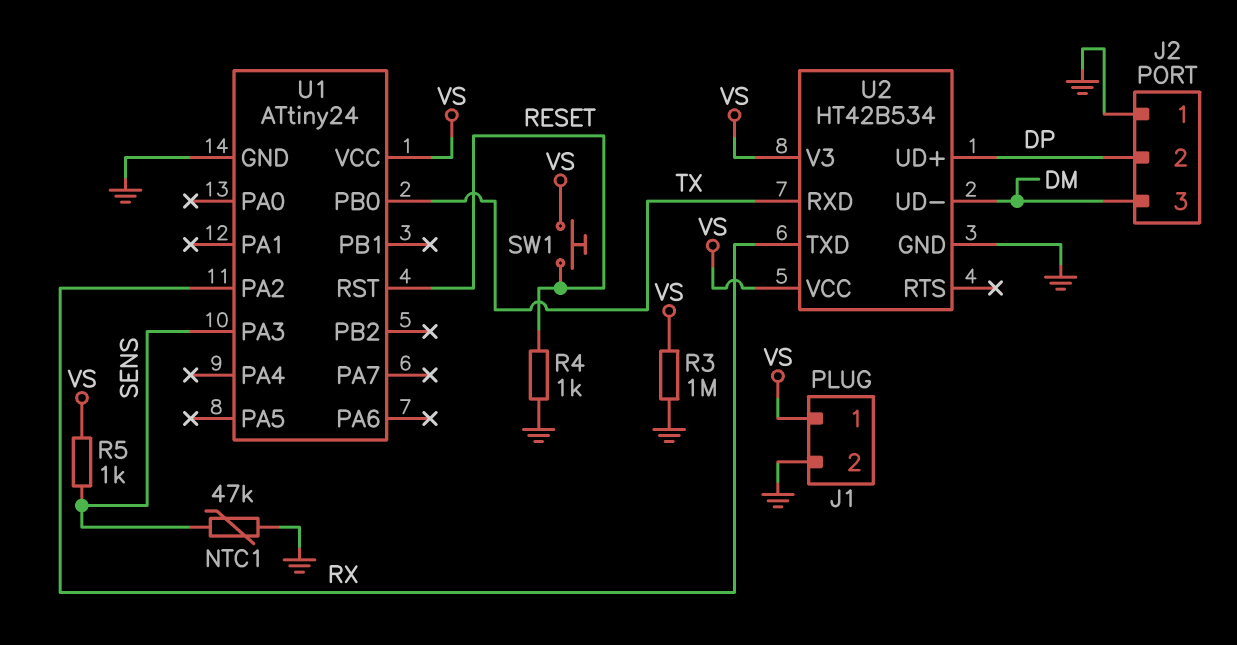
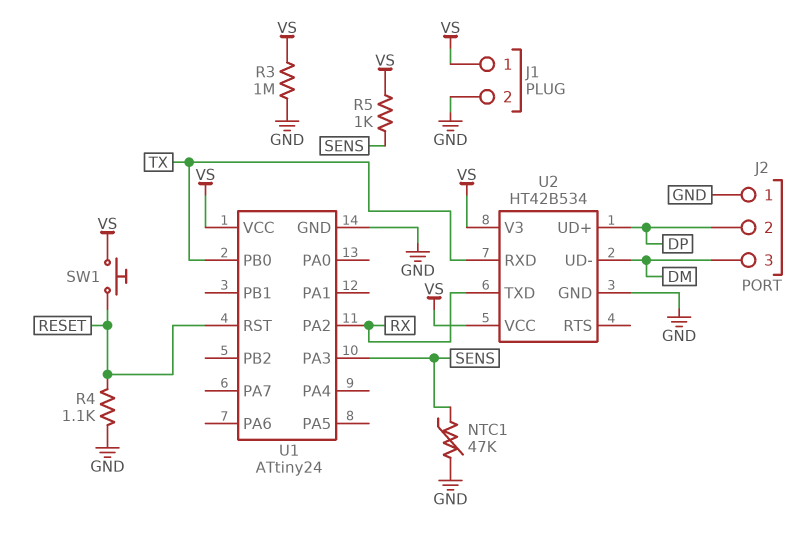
R4: 1k (GND, RESET) -> 1.1k (GND, RESET)

